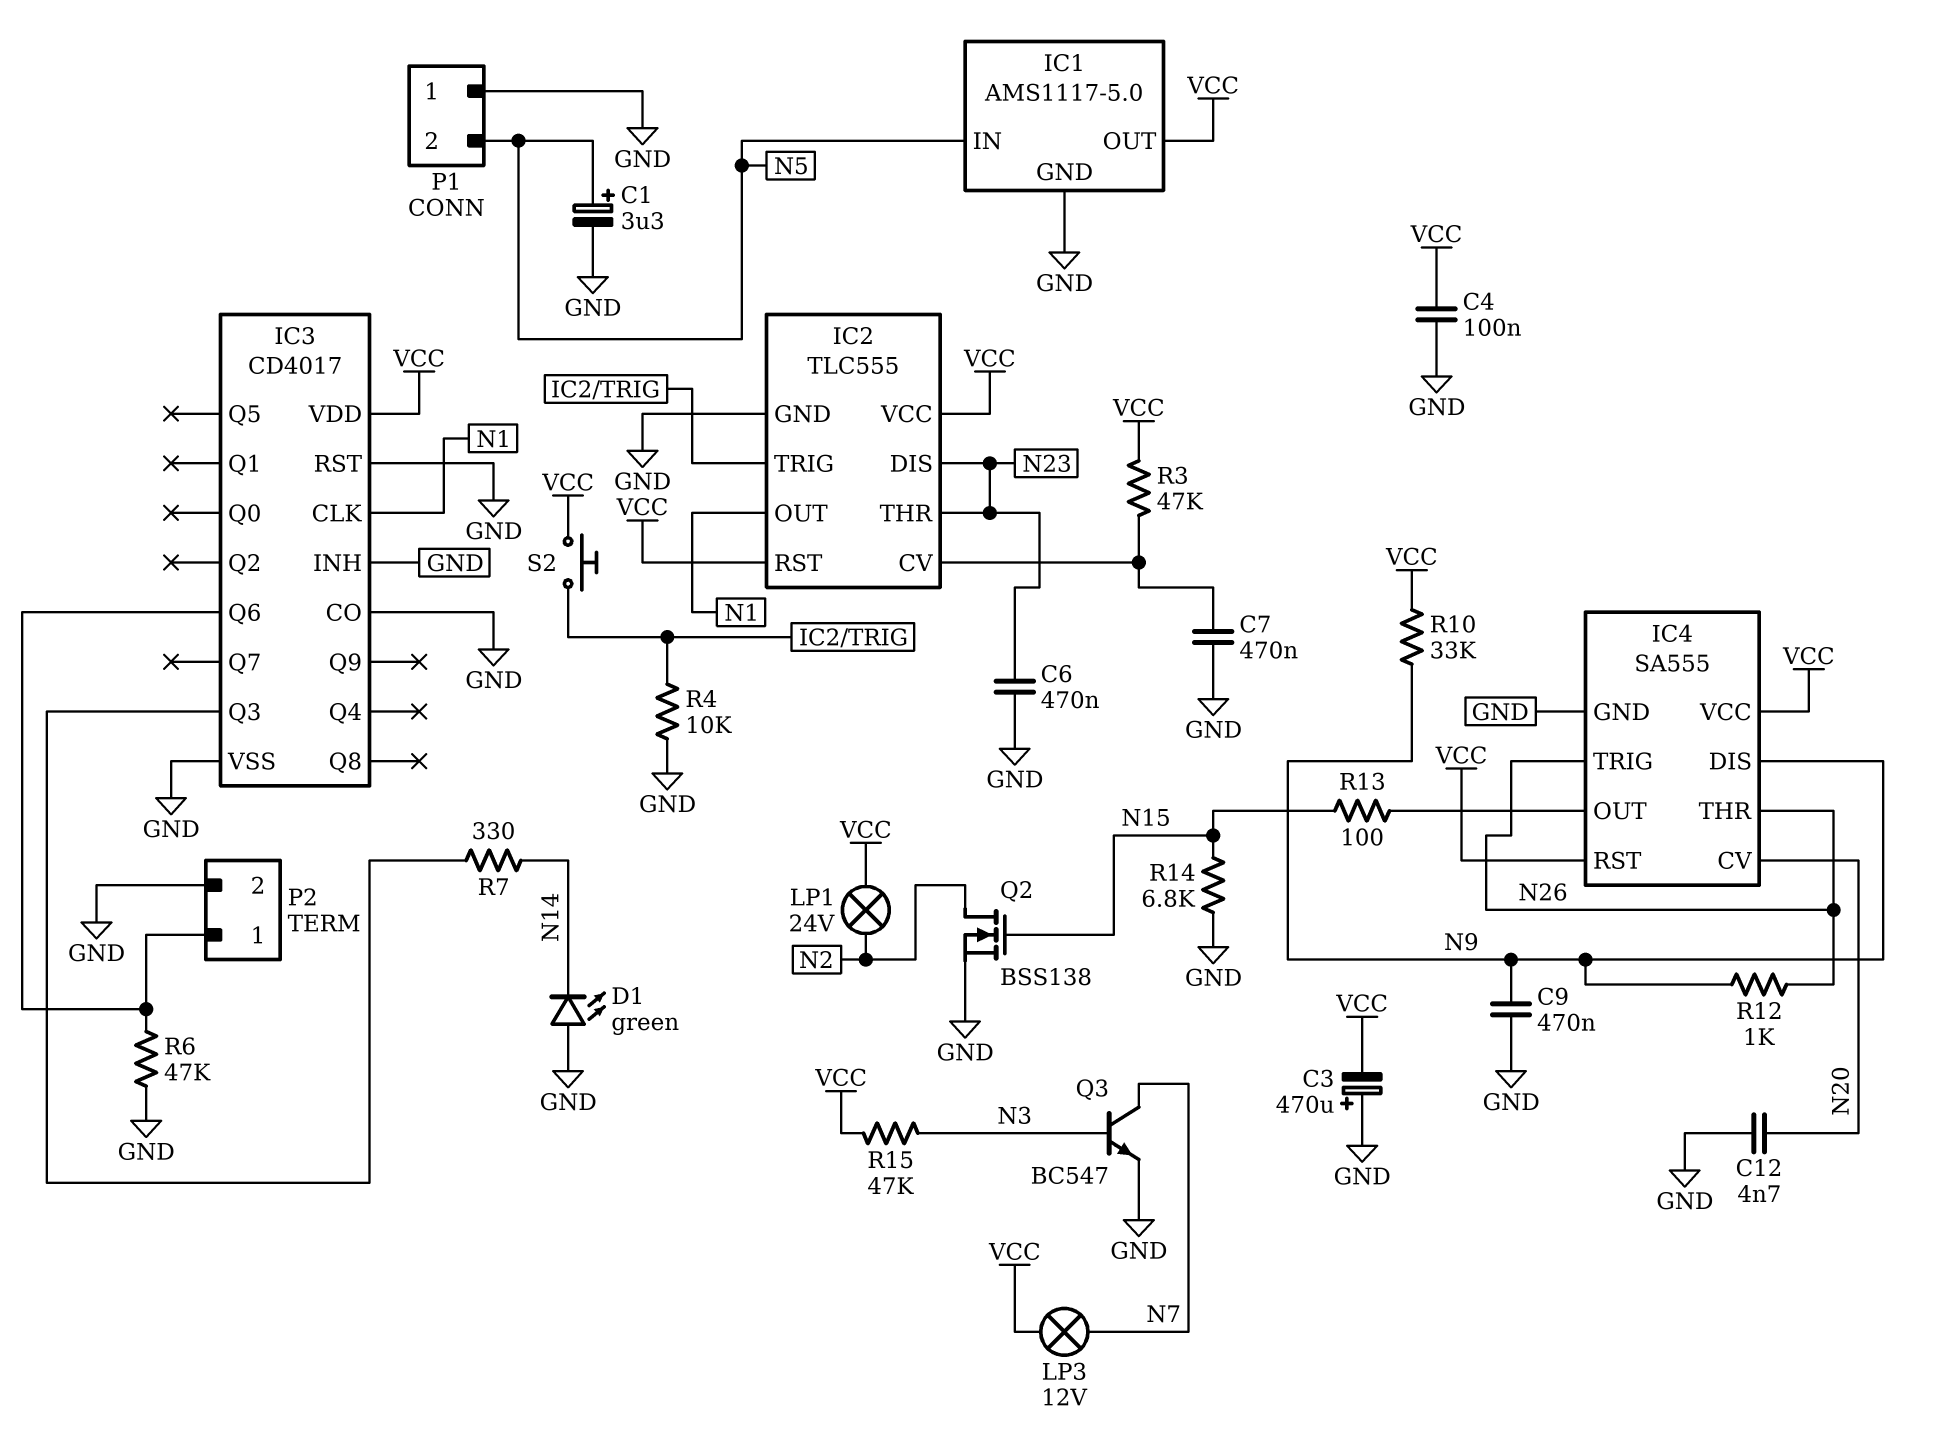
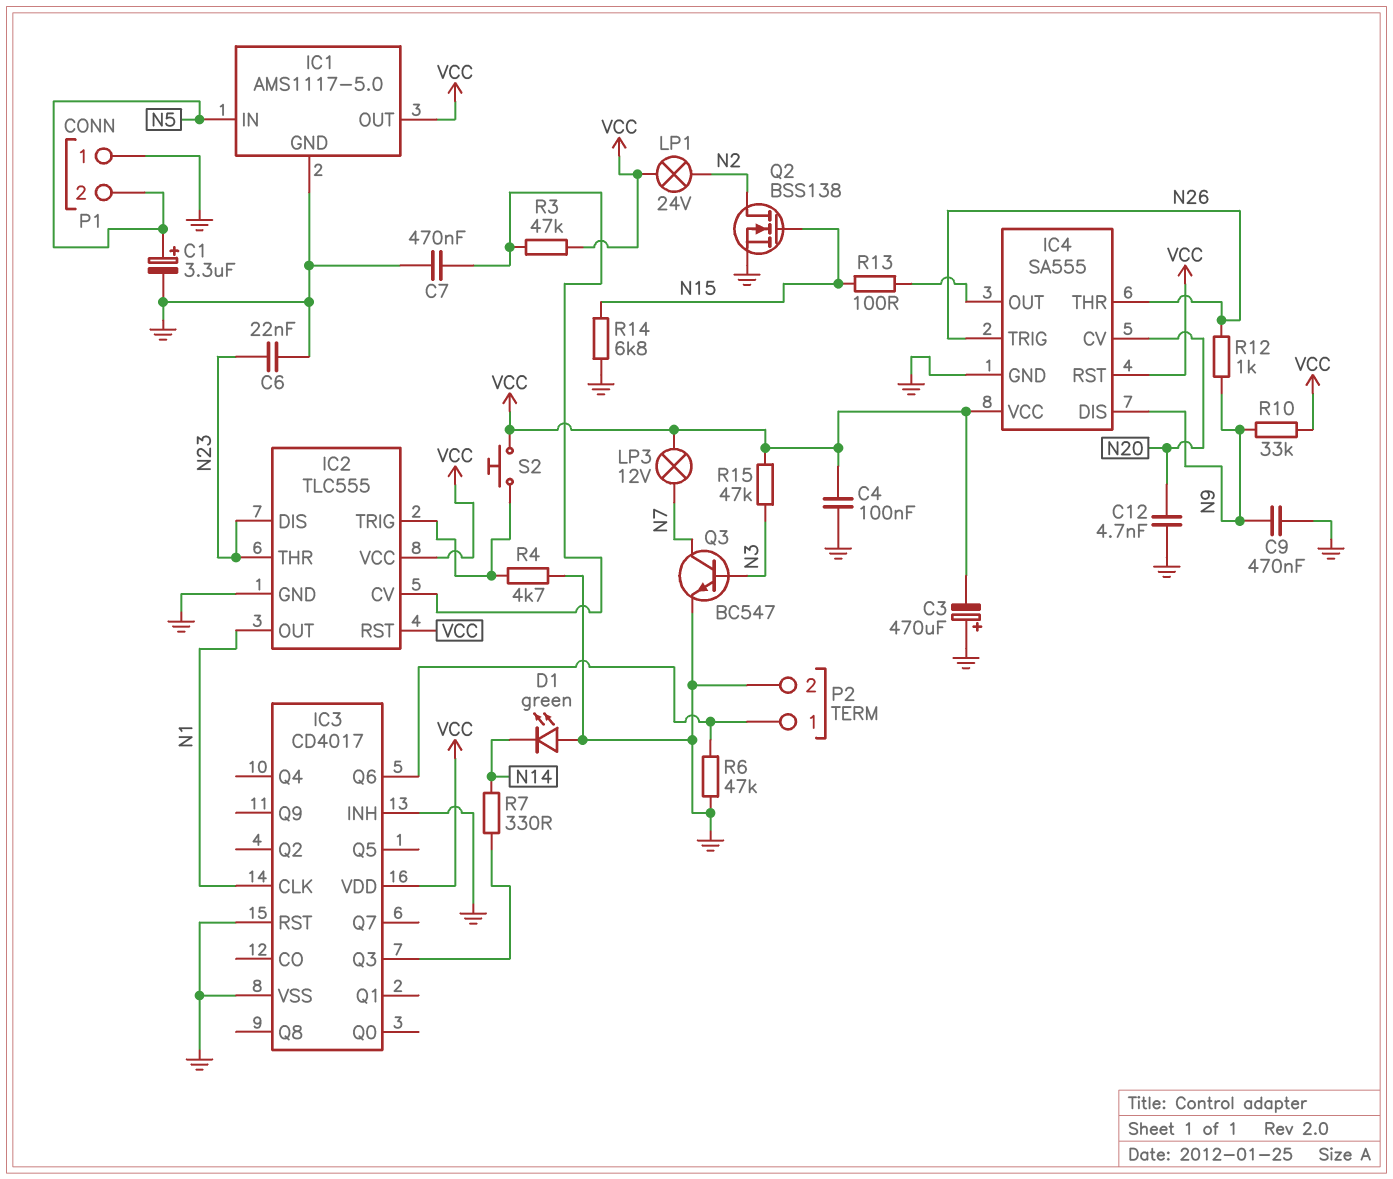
C6: 470nF (GND, N23) -> 22nF (GND, N23)
IC3 pin CO: GND -> none
R4: 10k (GND, IC2/TRIG) -> 4.7k (GND, IC2/TRIG)

